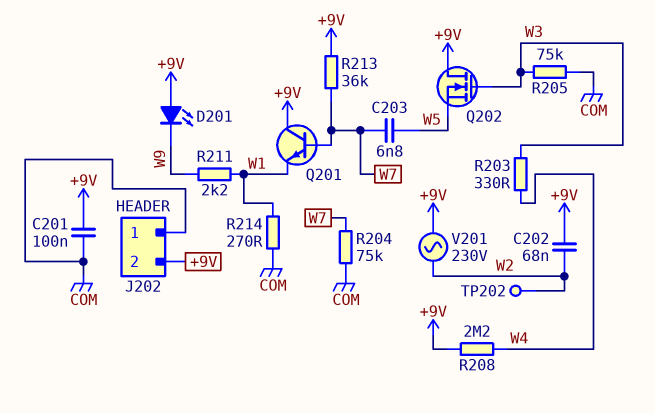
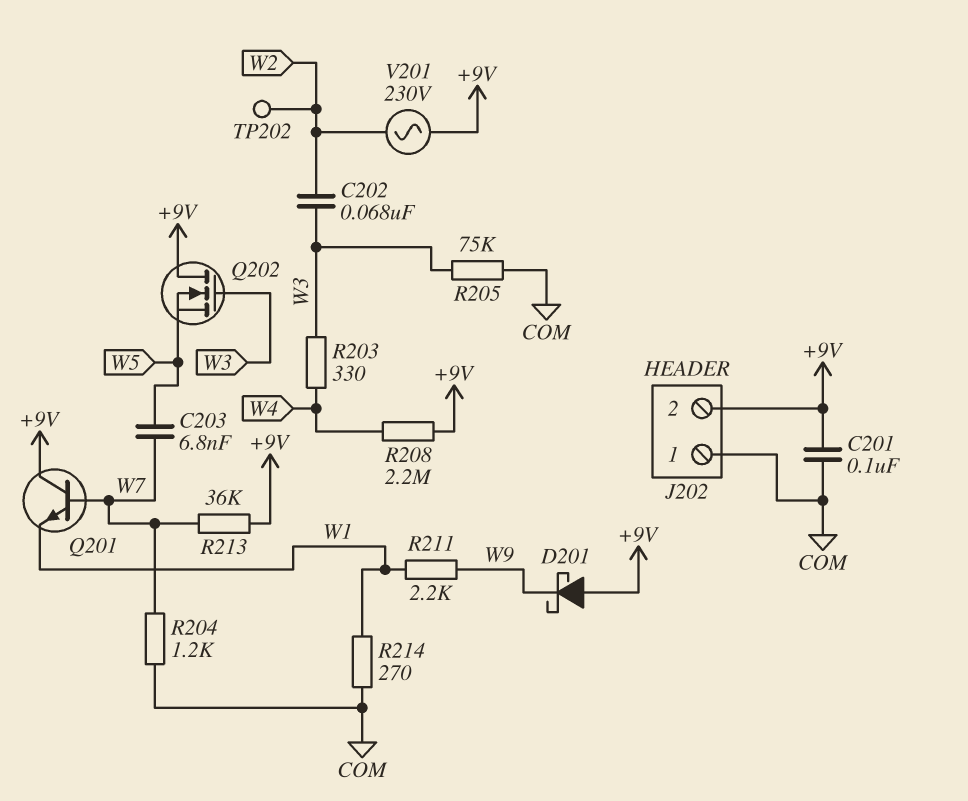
C202: 68nF (+9V, W2) -> 68nF (W2, W3)
D201: LED (A +9V, K W9) -> schottky (A +9V, K W9)
R204: 75k (COM, W7) -> 1.2k (COM, W7)

